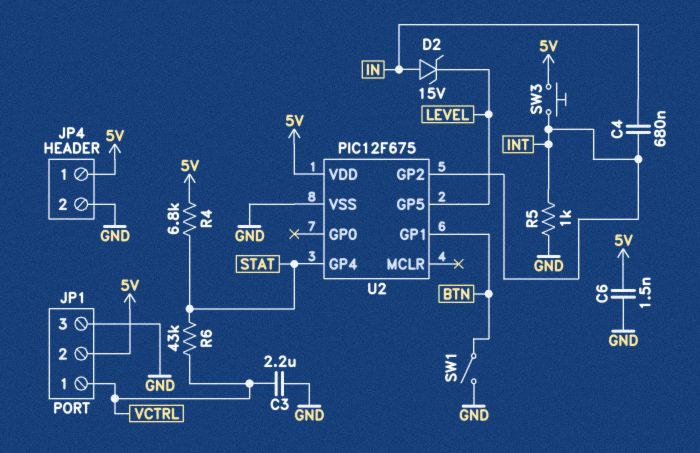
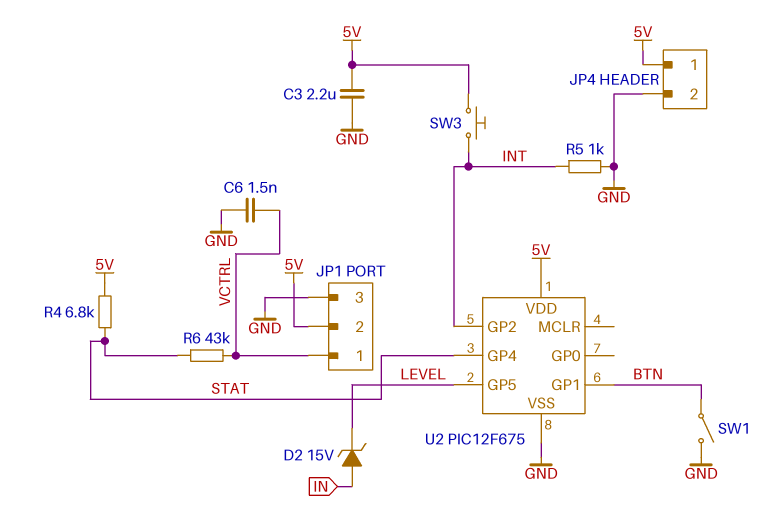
C3: 2.2uF (GND, VCTRL) -> 2.2uF (5V, GND)
C4: 680nF (IN, INT) -> none
C6: 1.5nF (5V, GND) -> 1.5nF (GND, VCTRL)

